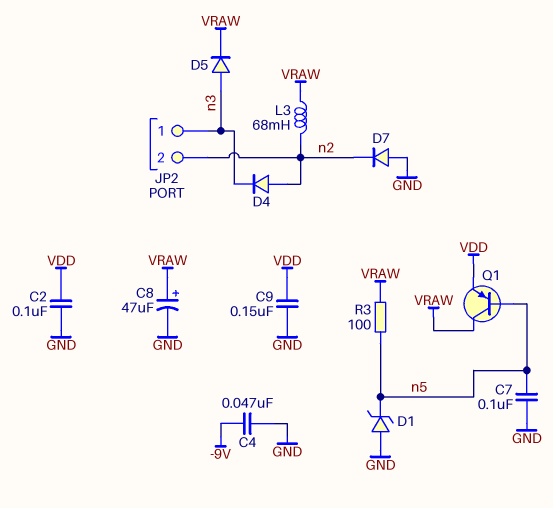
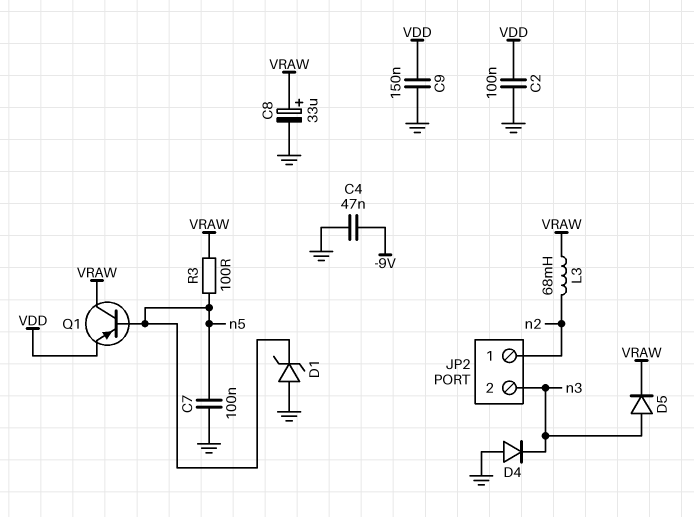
C8: 47uF (plus VRAW, minus GND) -> 33uF (plus VRAW, minus GND)
D4: diode (A n2, K n3) -> diode (A GND, K n3)
D7: diode (A GND, K n2) -> none
JP2 pin 1: n3 -> n2
JP2 pin 2: n2 -> n3

